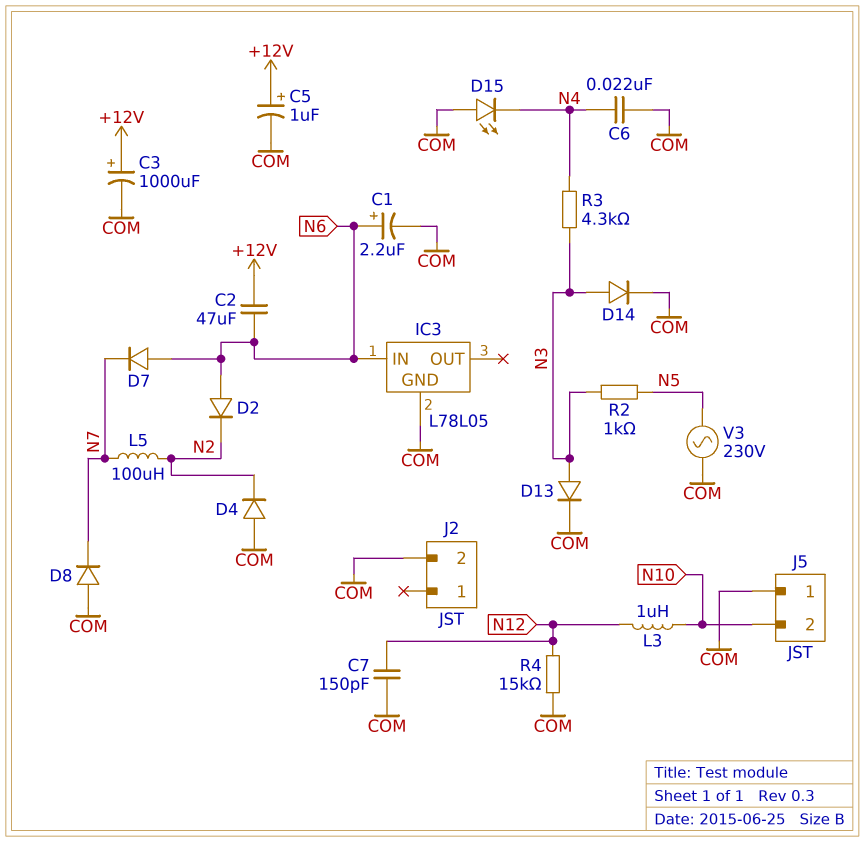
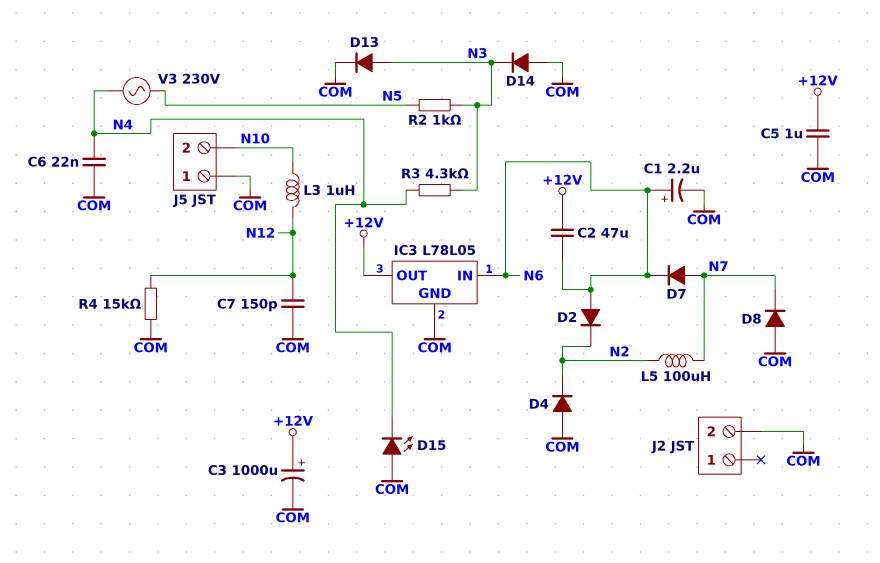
C5: 1uF (plus +12V, minus COM) -> 1uF (+12V, COM)
D7: diode (A N6, K N7) -> diode (A N7, K N6)
D14: diode (A N3, K COM) -> diode (A COM, K N3)
IC3 pin OUT: none -> +12V
V3: AC 230V (COM, N5) -> AC 230V (N4, N5)

